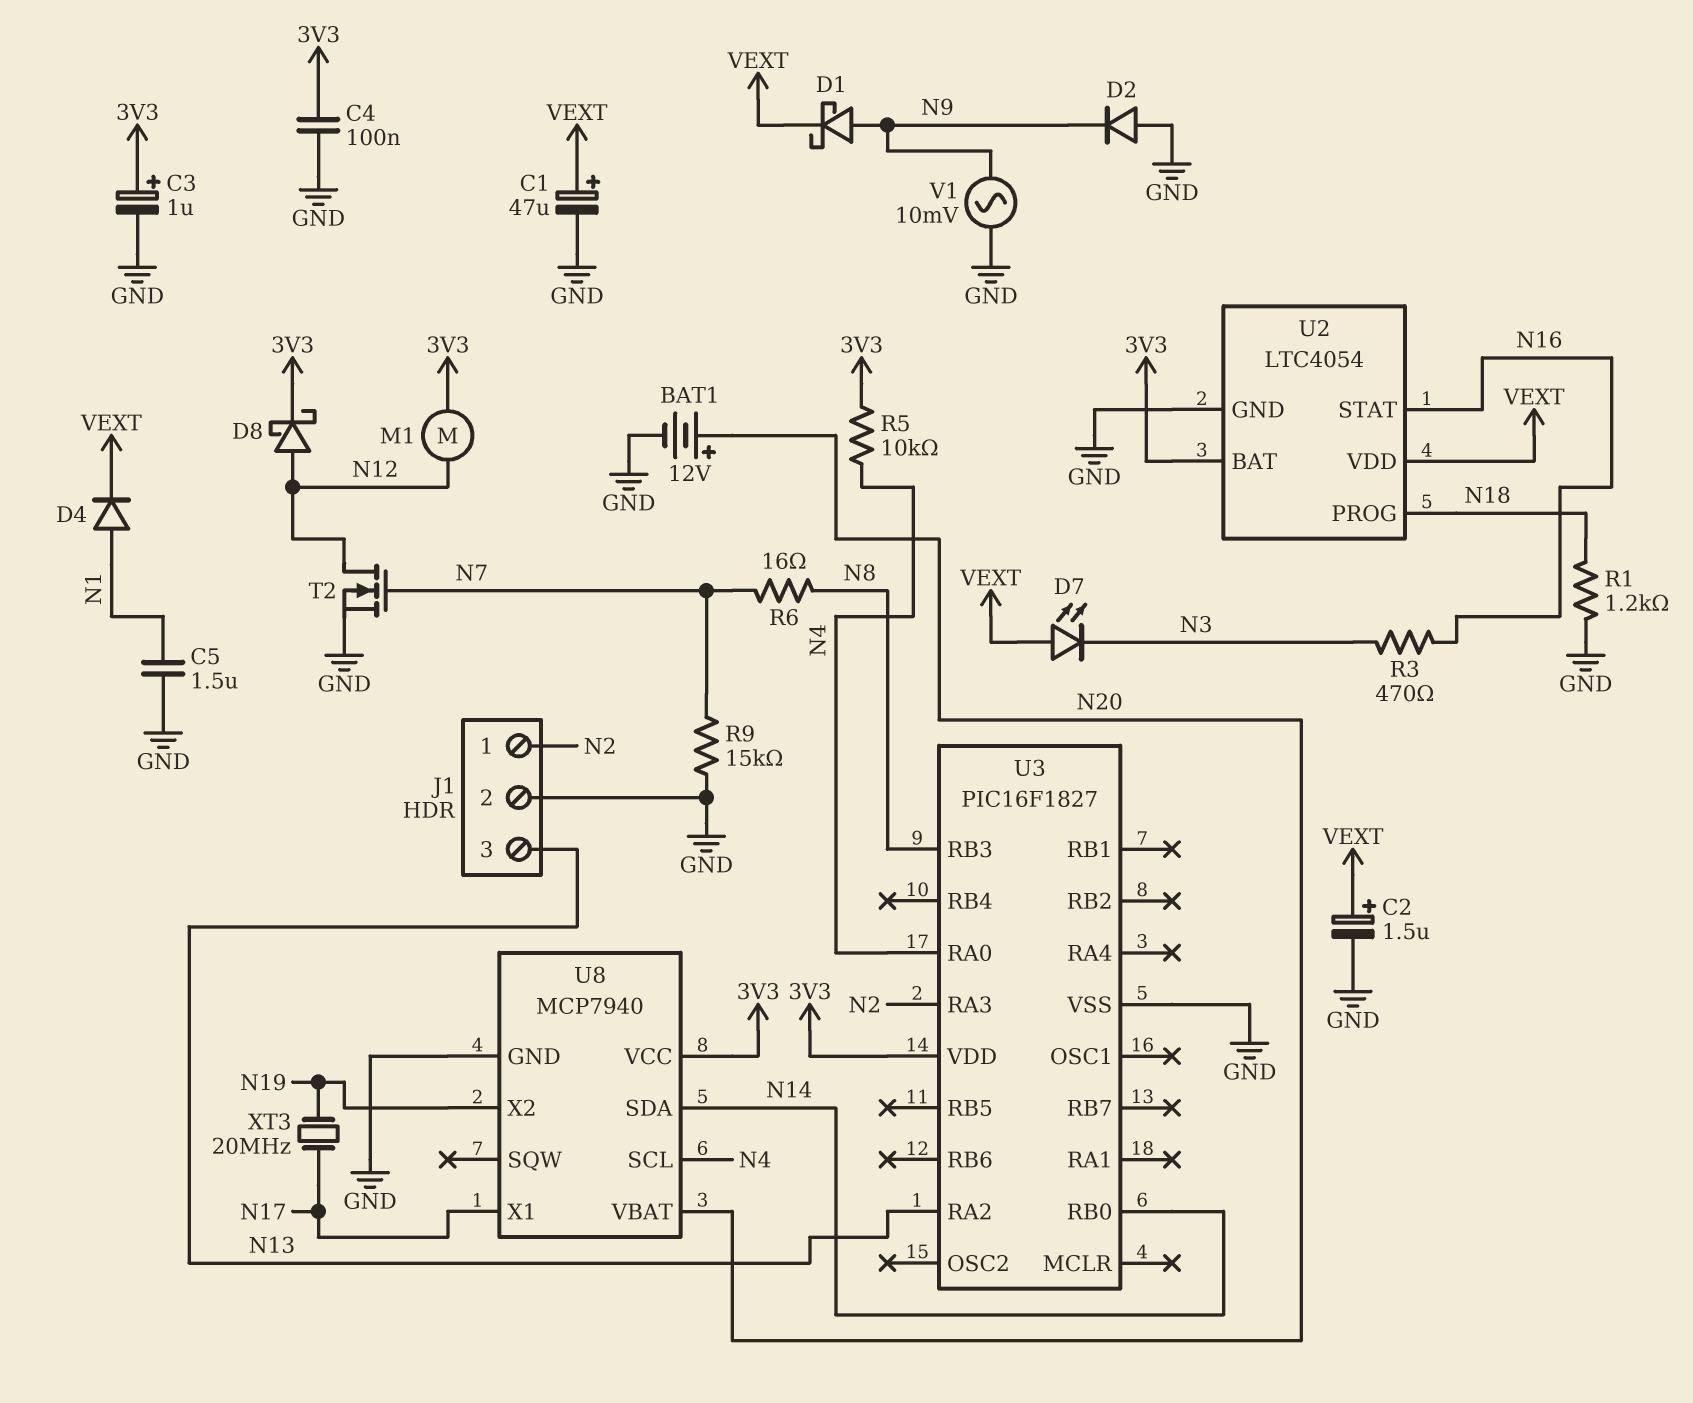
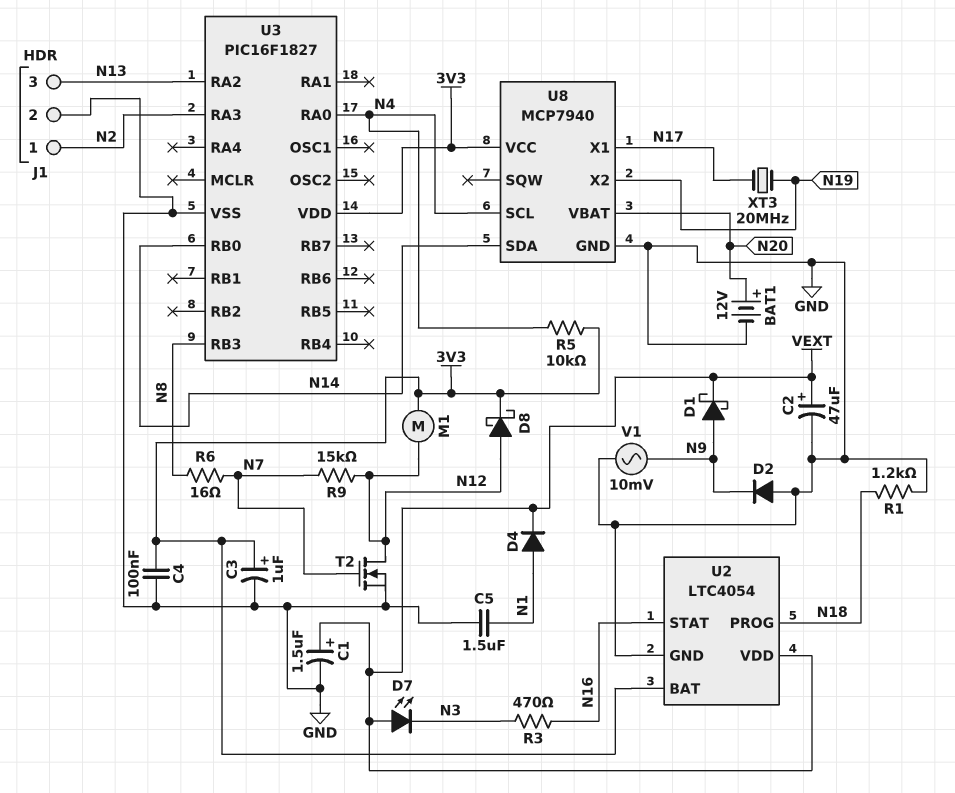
C1: 47uF (plus VEXT, minus GND) -> 1.5uF (plus VEXT, minus GND)
C2: 1.5uF (plus VEXT, minus GND) -> 47uF (plus VEXT, minus GND)
R9: 15k (GND, N7) -> 15k (N7, N12)

